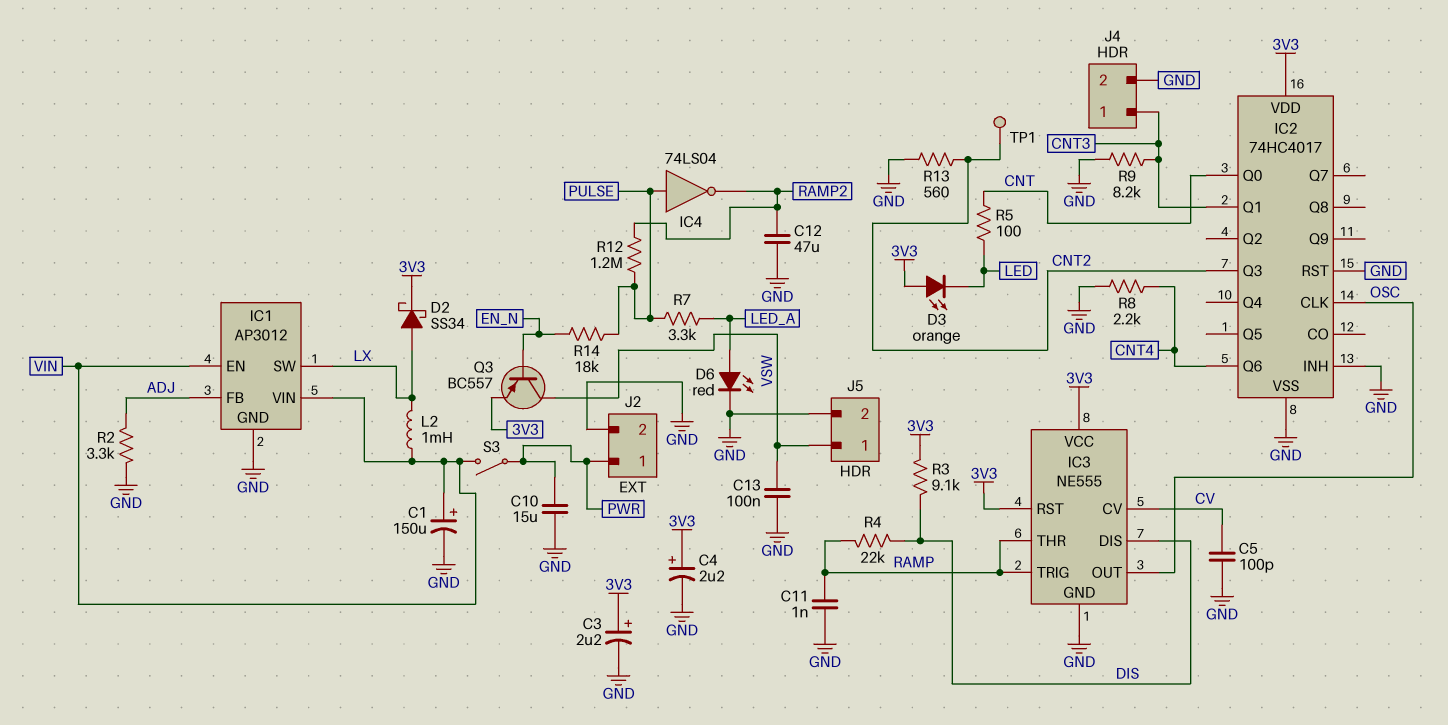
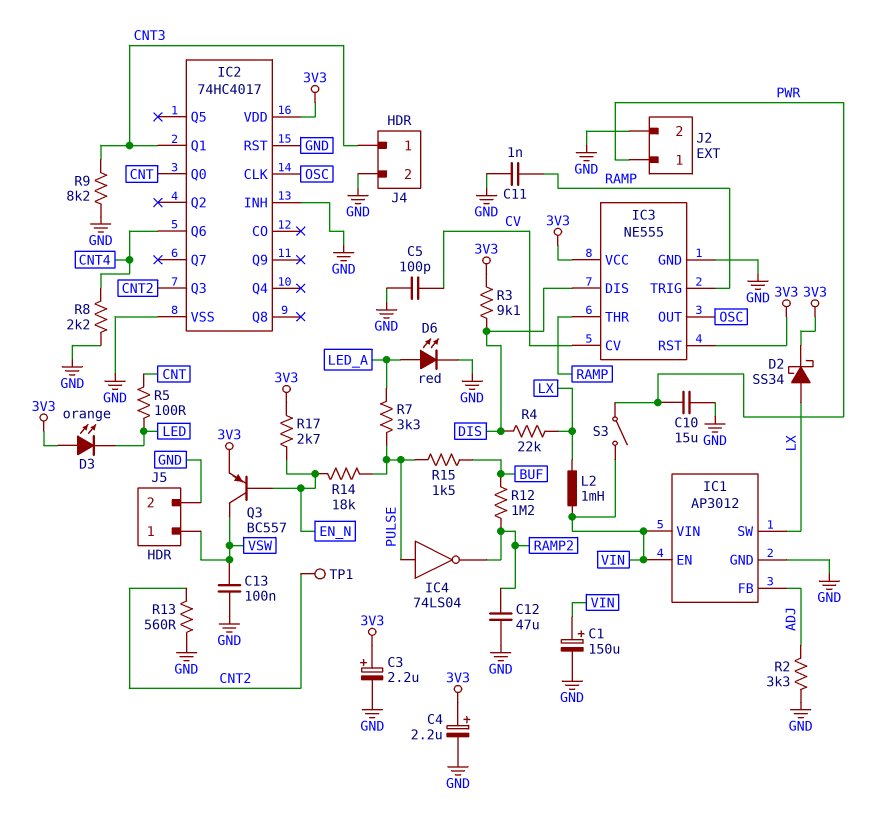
R4: 22k (DIS, RAMP) -> 22k (DIS, LX)
R12: 1.2M (PULSE, RAMP2) -> 1.2M (BUF, RAMP2)
R15: none -> 1.5k (BUF, PULSE)
R17: none -> 2.7k (3V3, EN_N)

